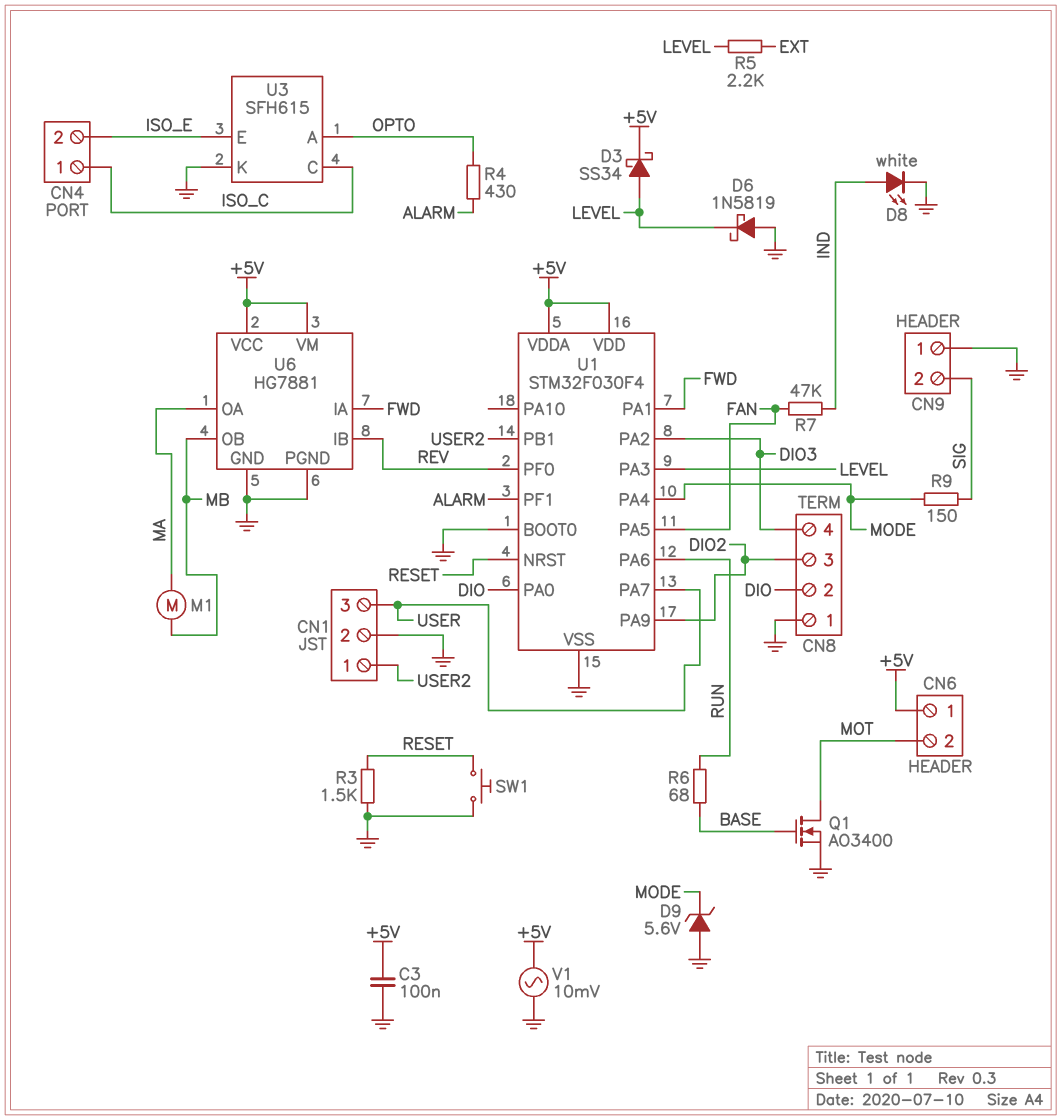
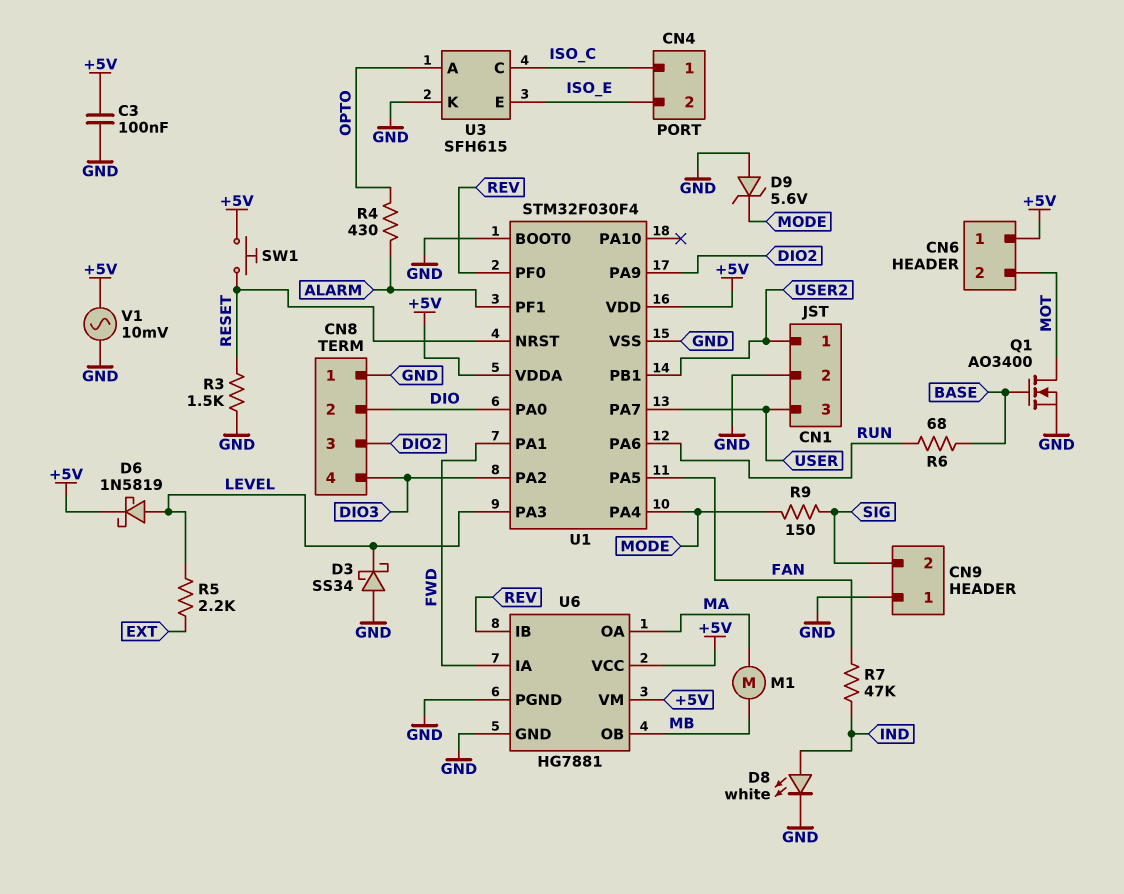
D3: schottky SS34 (A LEVEL, K +5V) -> schottky SS34 (A GND, K LEVEL)
D6: schottky 1N5819 (A GND, K LEVEL) -> schottky 1N5819 (A LEVEL, K +5V)
SW1: button (GND, RESET) -> button (+5V, RESET)

